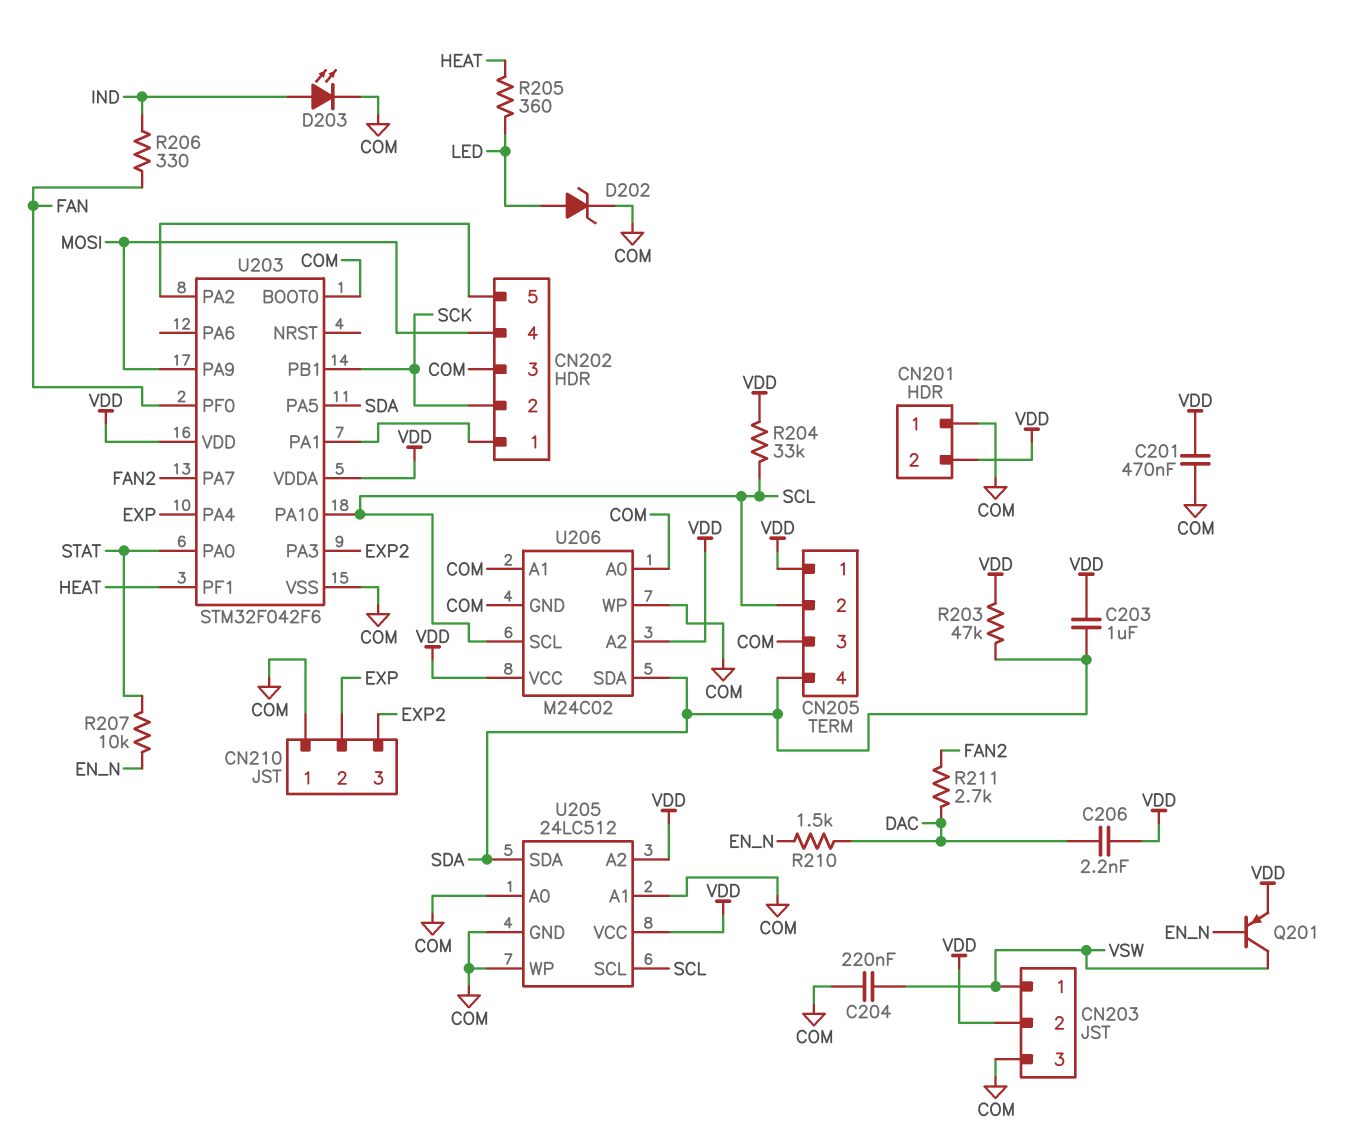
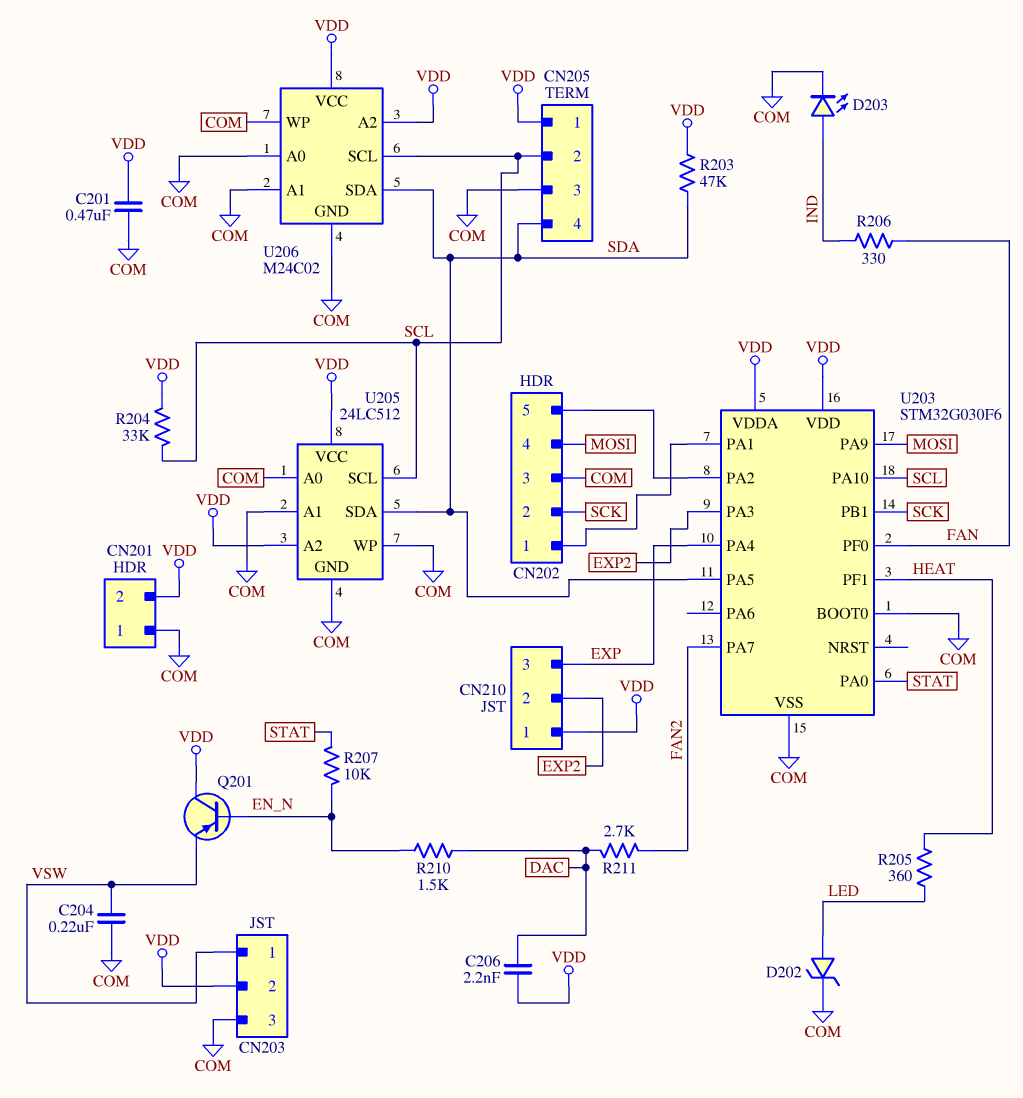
C203: 1uF (SDA, VDD) -> none
CN210 pin 1: COM -> VDD
CN210 pin 2: EXP -> EXP2
CN210 pin 3: EXP2 -> EXP
Q201: PNP (B EN_N, C VSW, E VDD) -> PNP (B EN_N, C VDD, E VSW)
U203: STM32F042F6 -> STM32G030F6

